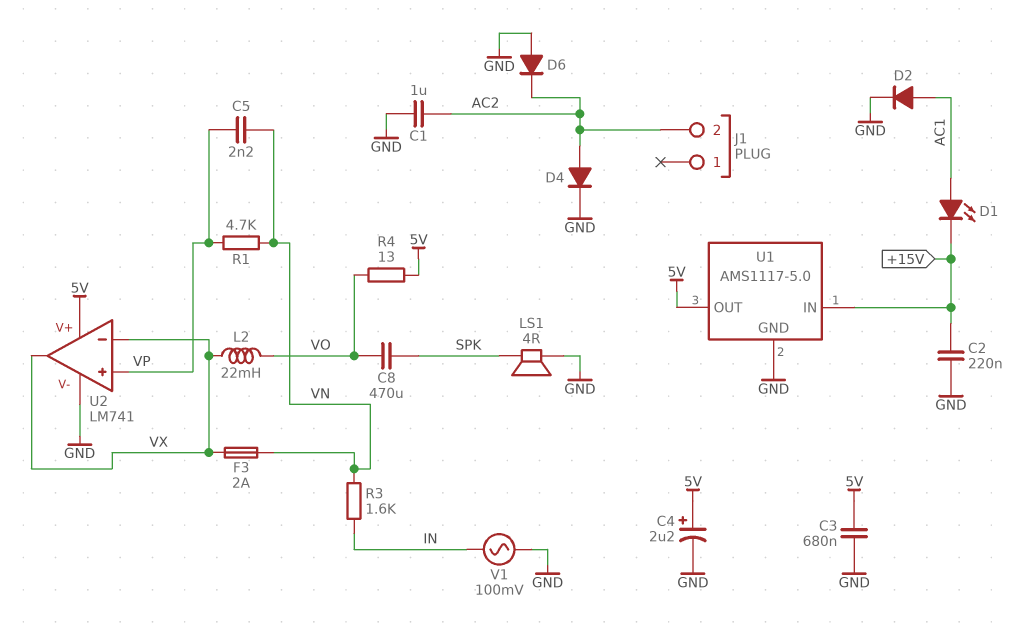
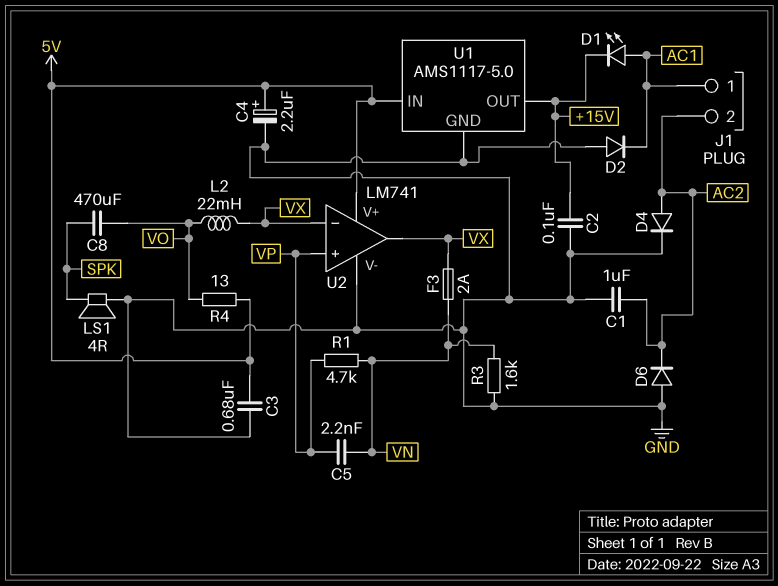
C2: 220nF (+15V, GND) -> 100nF (+15V, GND)
D2: diode (A AC1, K GND) -> diode (A GND, K AC1)
J1 pin 1: none -> AC1
R3: 1.6k (IN, VN) -> 1.6k (GND, VN)
U1 pin IN: +15V -> 5V
U1 pin OUT: 5V -> +15V
V1: AC 100mV (GND, IN) -> none

